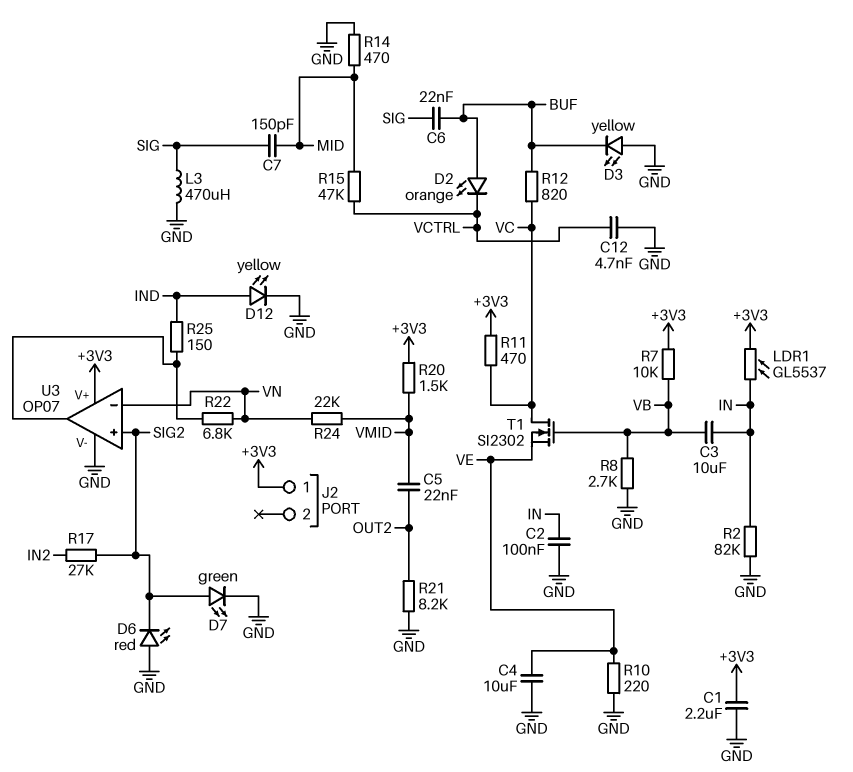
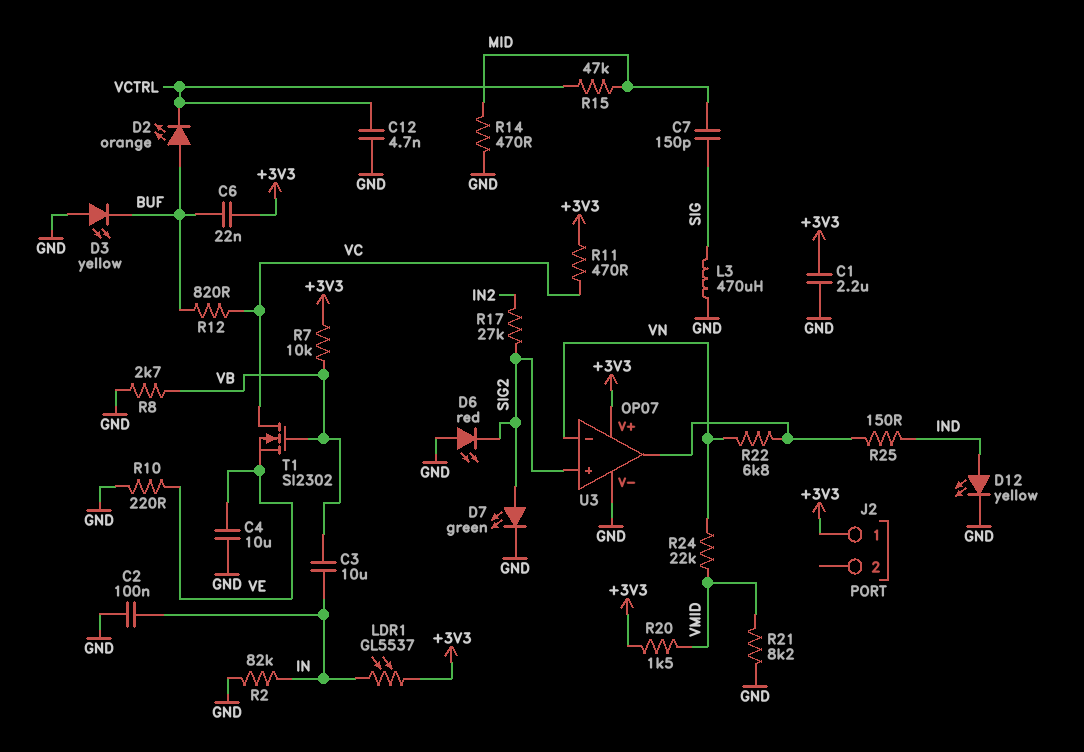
C5: 22nF (OUT2, VMID) -> none
C6: 22nF (BUF, SIG) -> 22nF (+3V3, BUF)
R21: 8.2k (GND, OUT2) -> 8.2k (GND, VMID)

